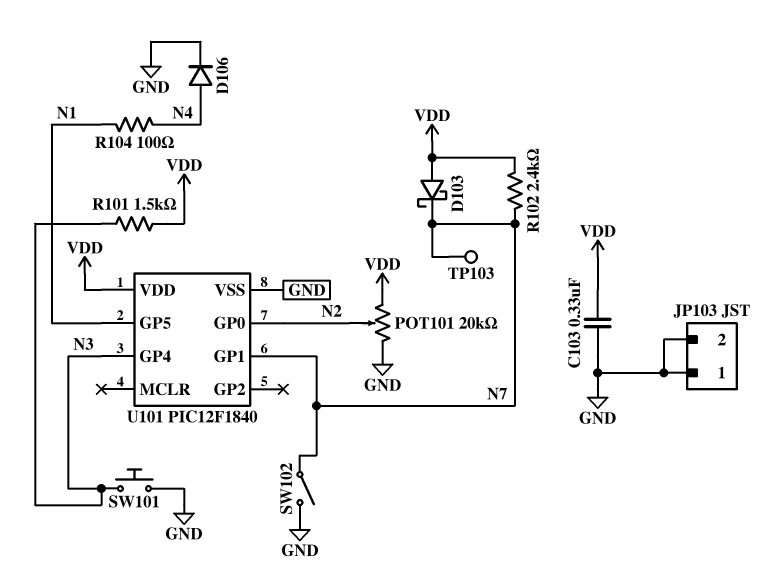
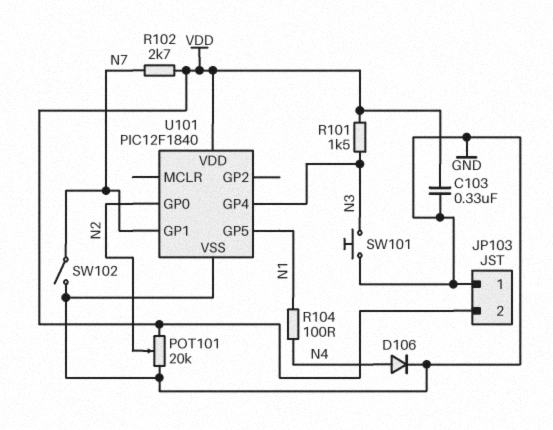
D103: schottky (A VDD, K N7) -> none
JP103 pin 2: GND -> VDD
R102: 2.4k (N7, VDD) -> 2.7k (N7, VDD)
TP103: test point (N7) -> none

